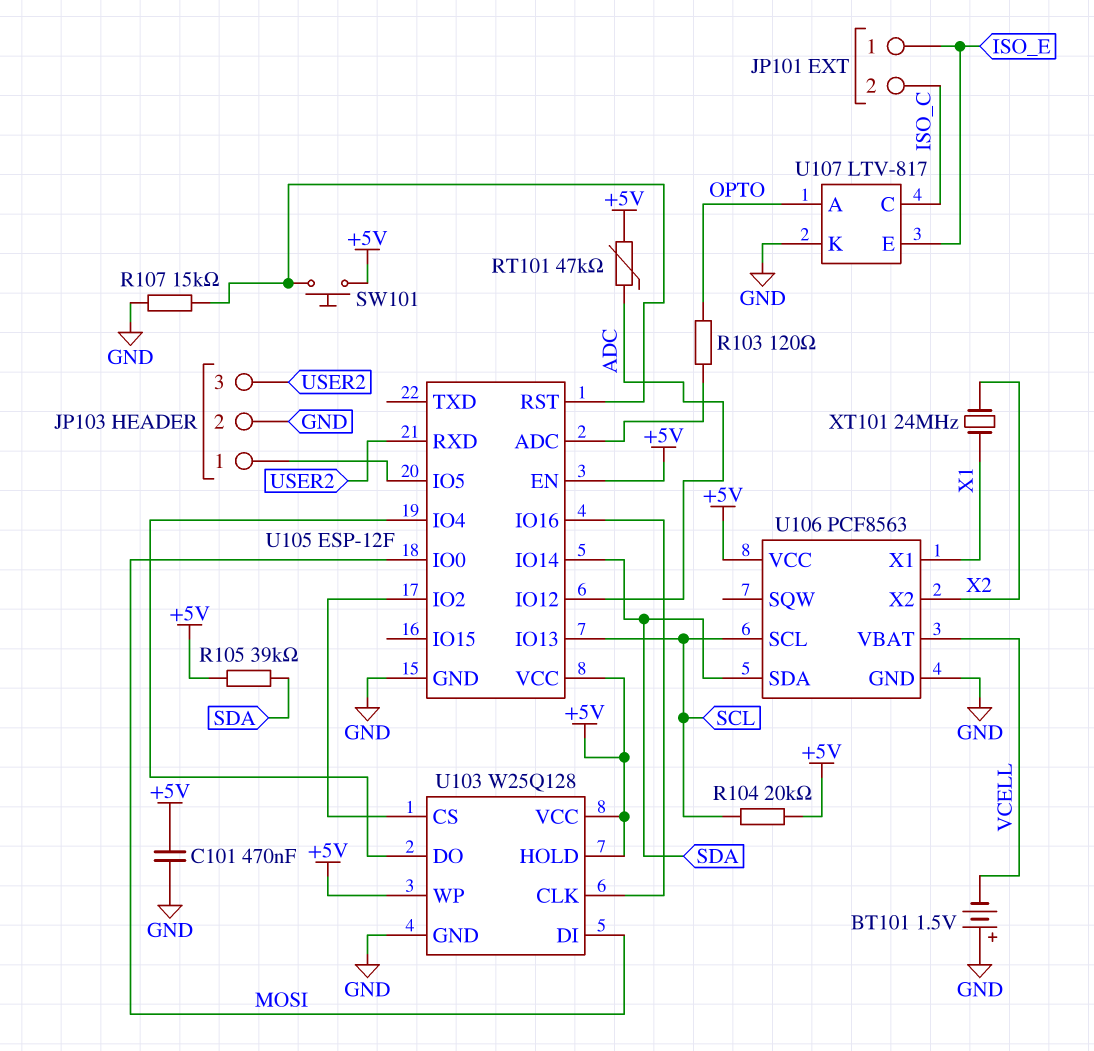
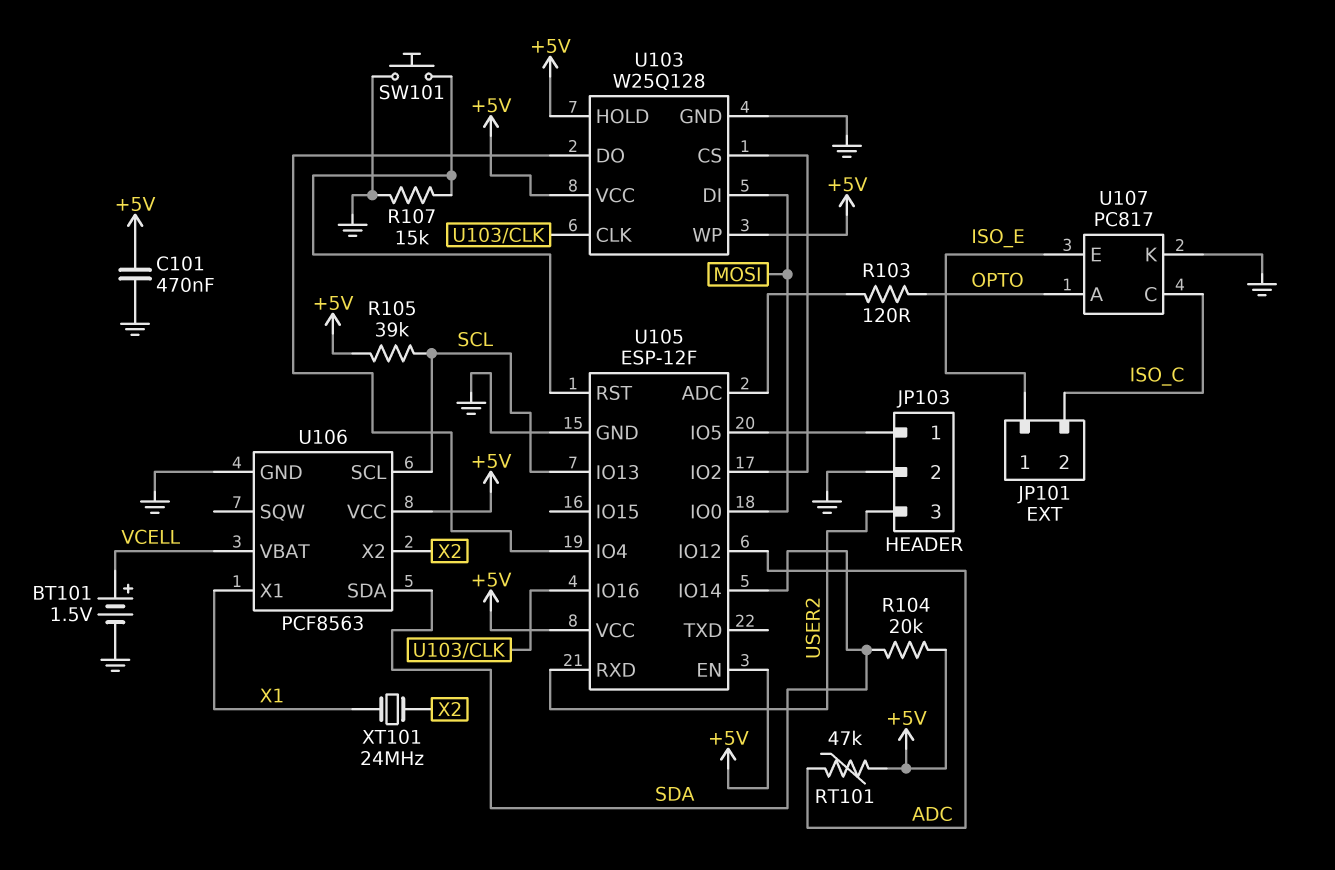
BT101: 1.5V (plus GND, minus VCELL) -> 1.5V (plus VCELL, minus GND)
R104: 20k (+5V, SCL) -> 20k (+5V, SDA)
R105: 39k (+5V, SDA) -> 39k (+5V, SCL)
SW101: button (+5V, U105/RST) -> button (GND, U105/RST)
U107: LTV-817 -> PC817

